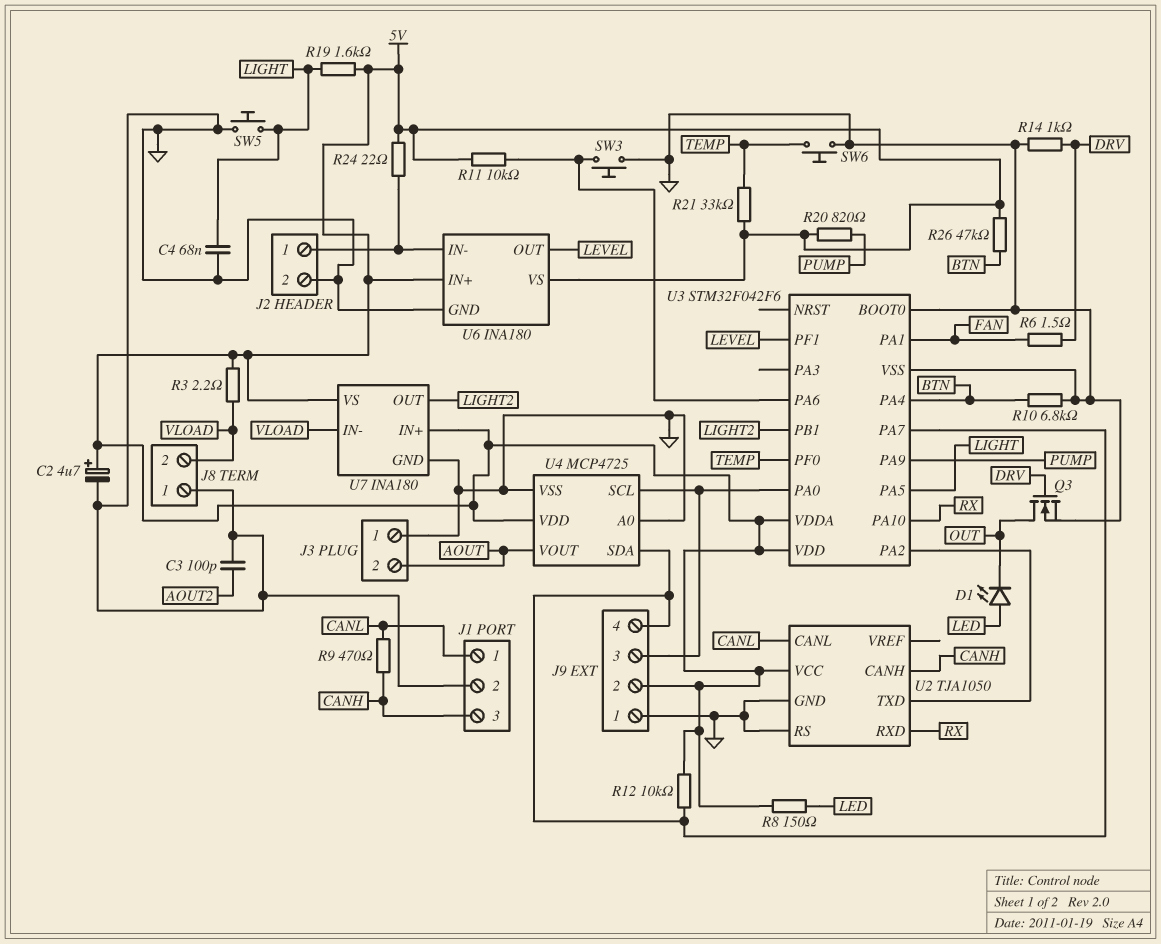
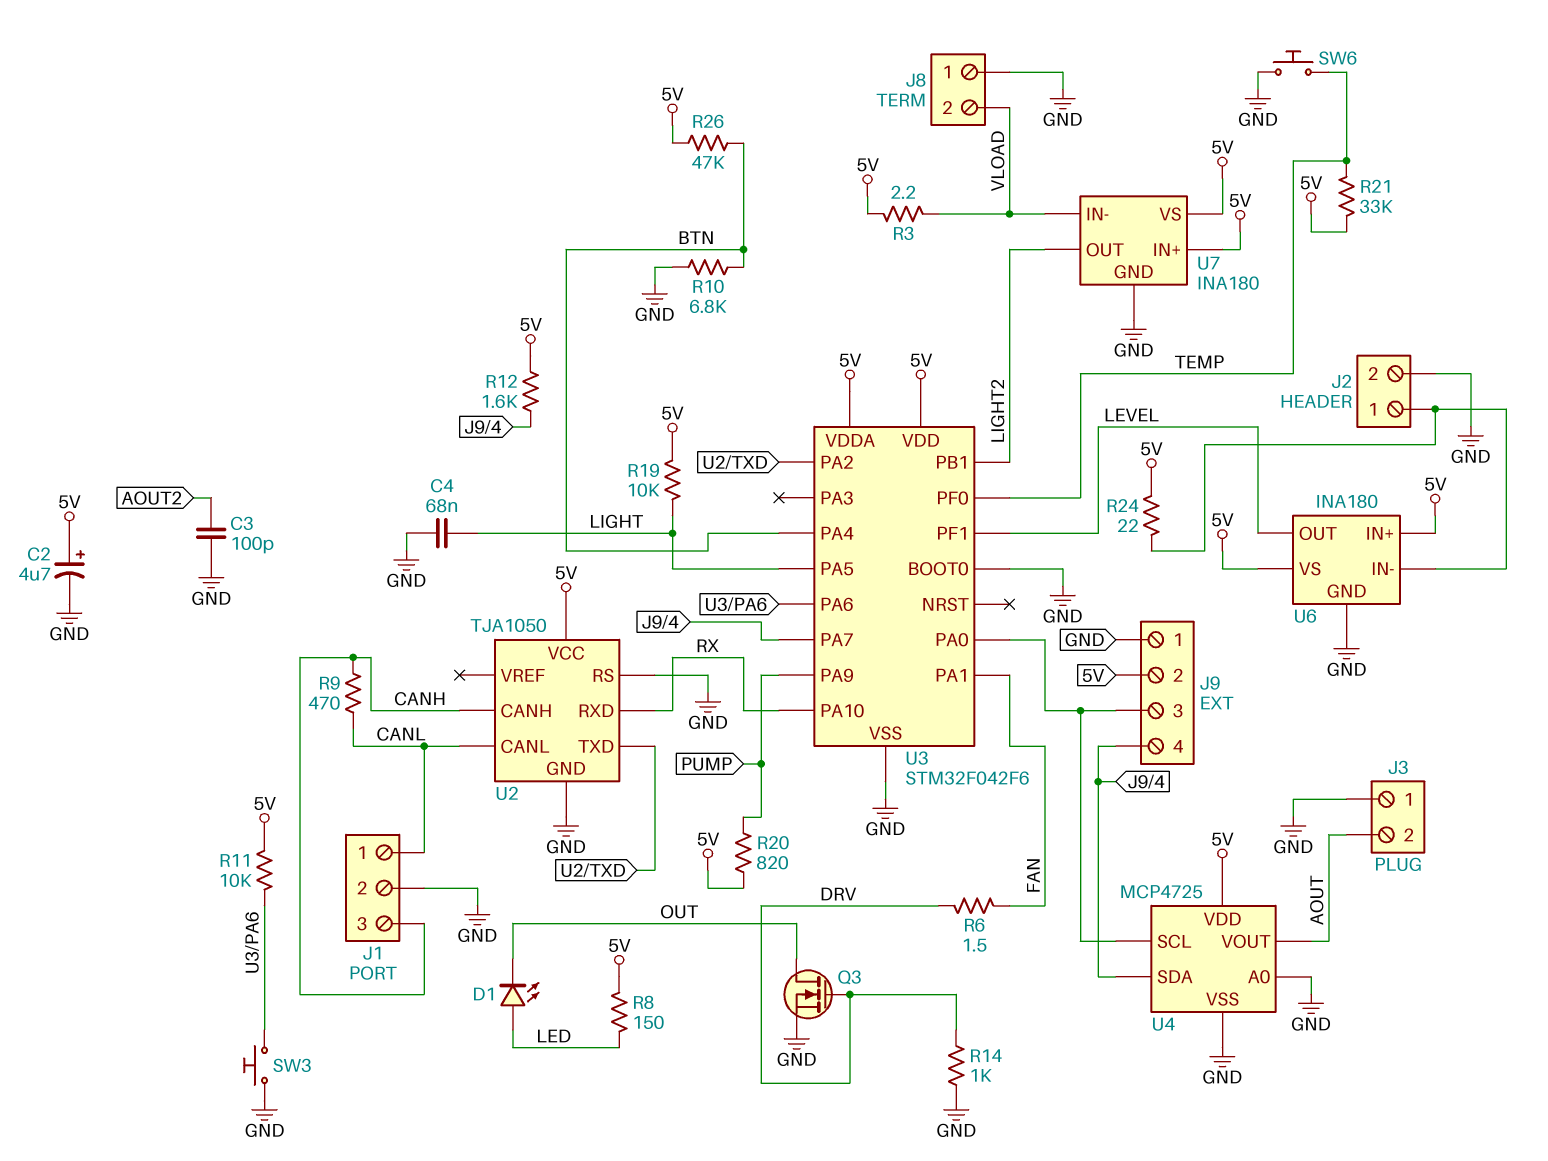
R12: 10k (5V, J9/4) -> 1.6k (5V, J9/4)
R19: 1.6k (5V, LIGHT) -> 10k (5V, LIGHT)
SW5: button (GND, LIGHT) -> none

